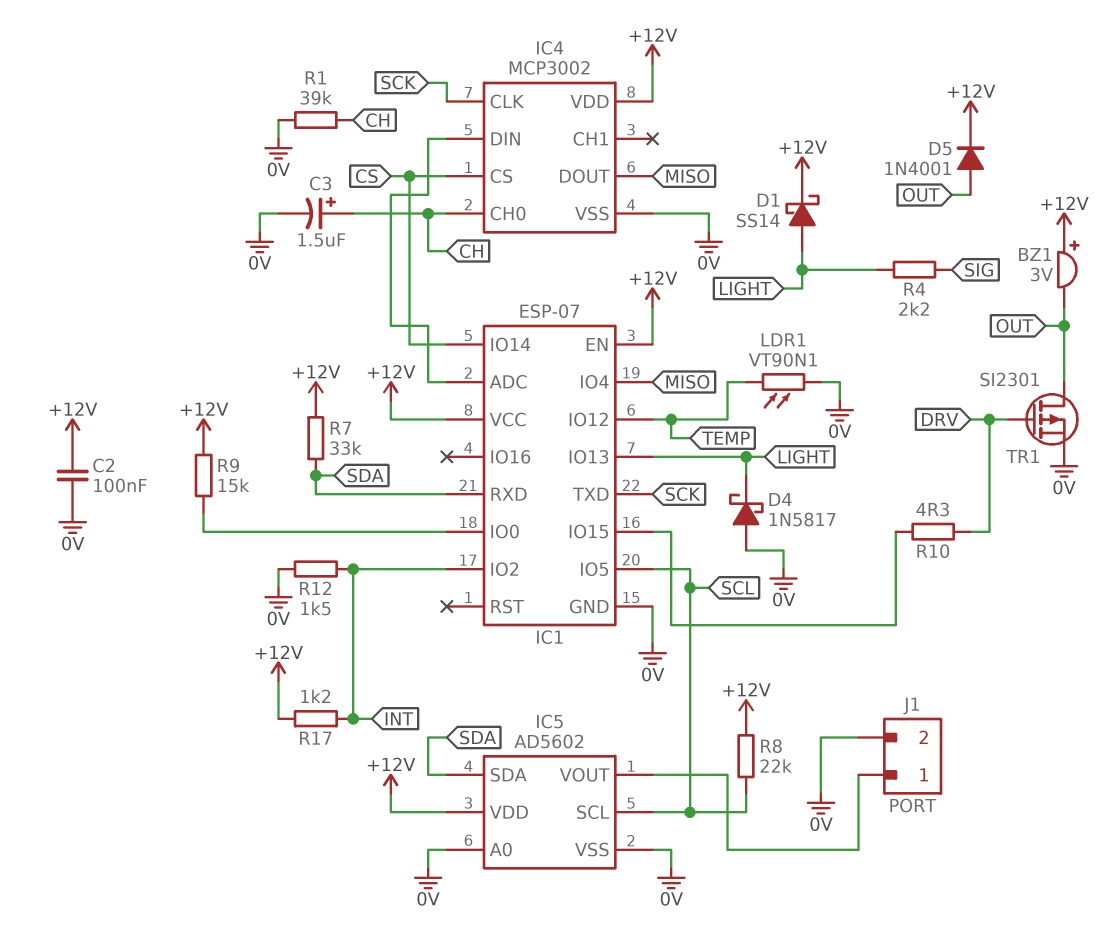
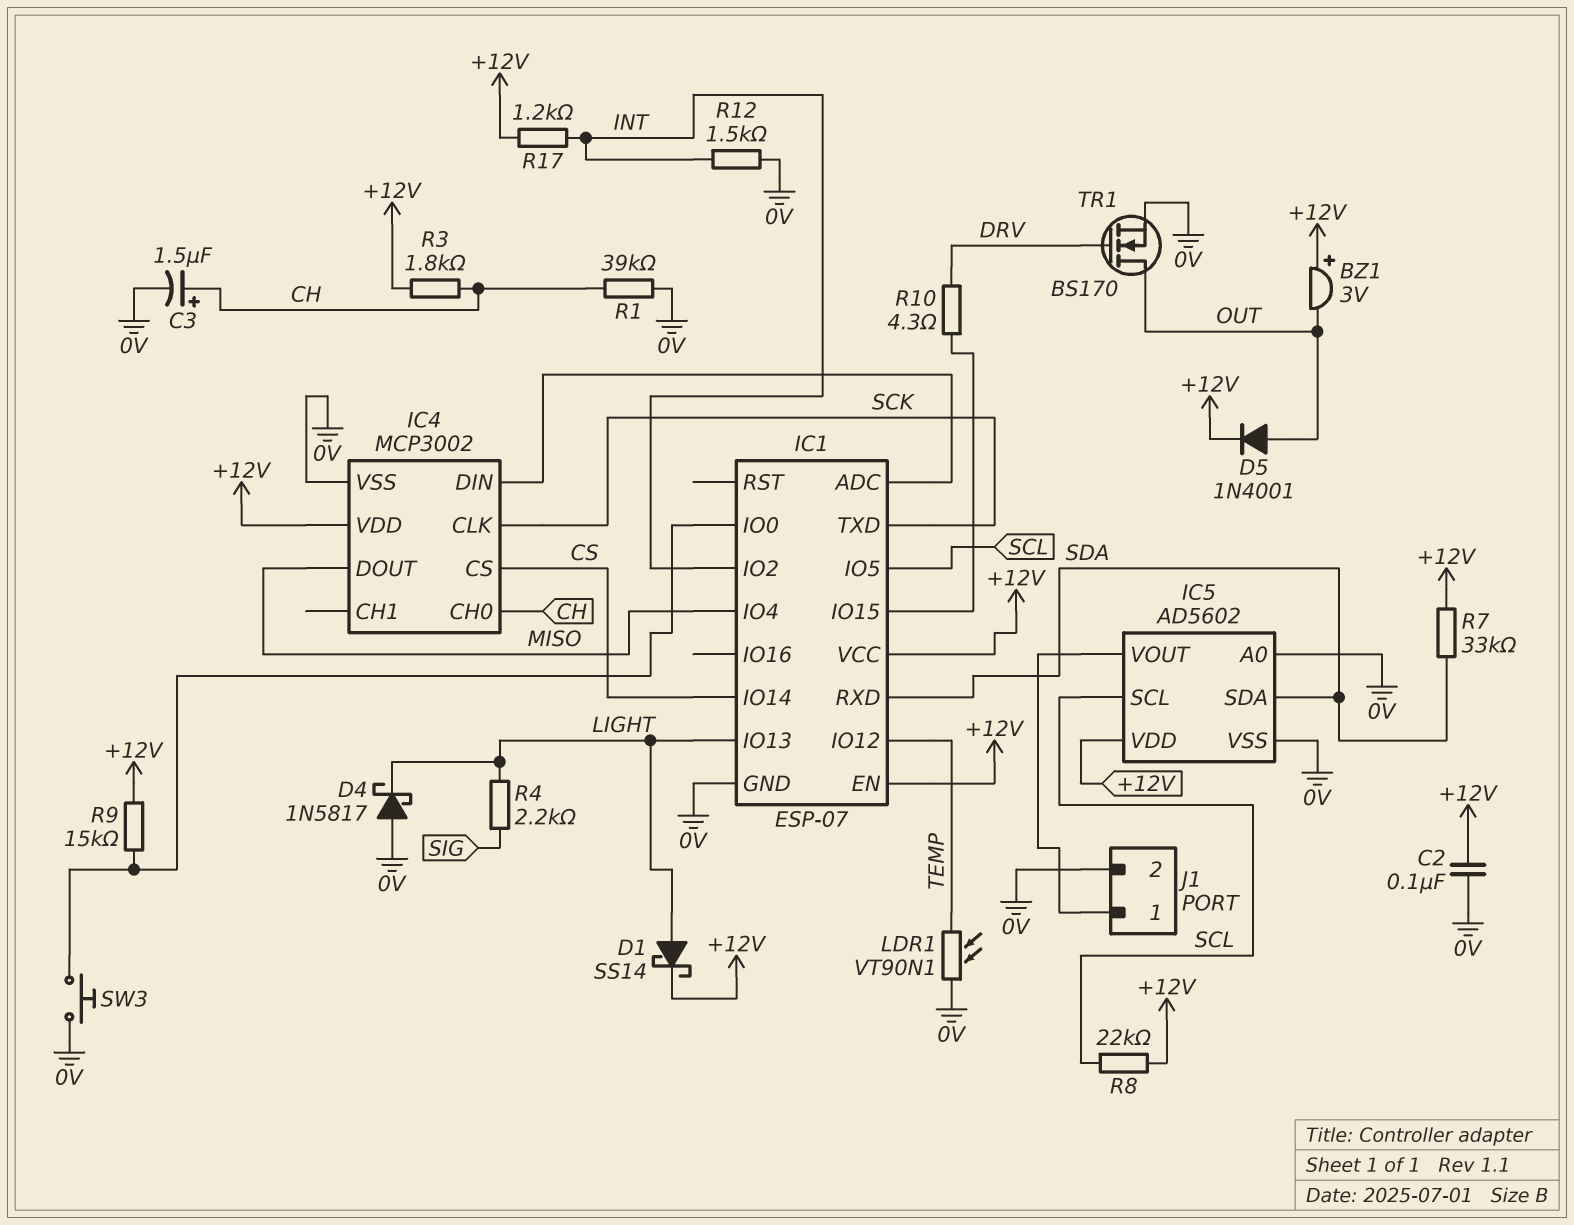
R3: none -> 1.8k (+12V, CH)
SW3: none -> button (0V, IC1/IO0)
TR1: PMOS SI2301 (G DRV, D OUT, S 0V) -> NMOS BS170 (G DRV, D OUT, S 0V)

